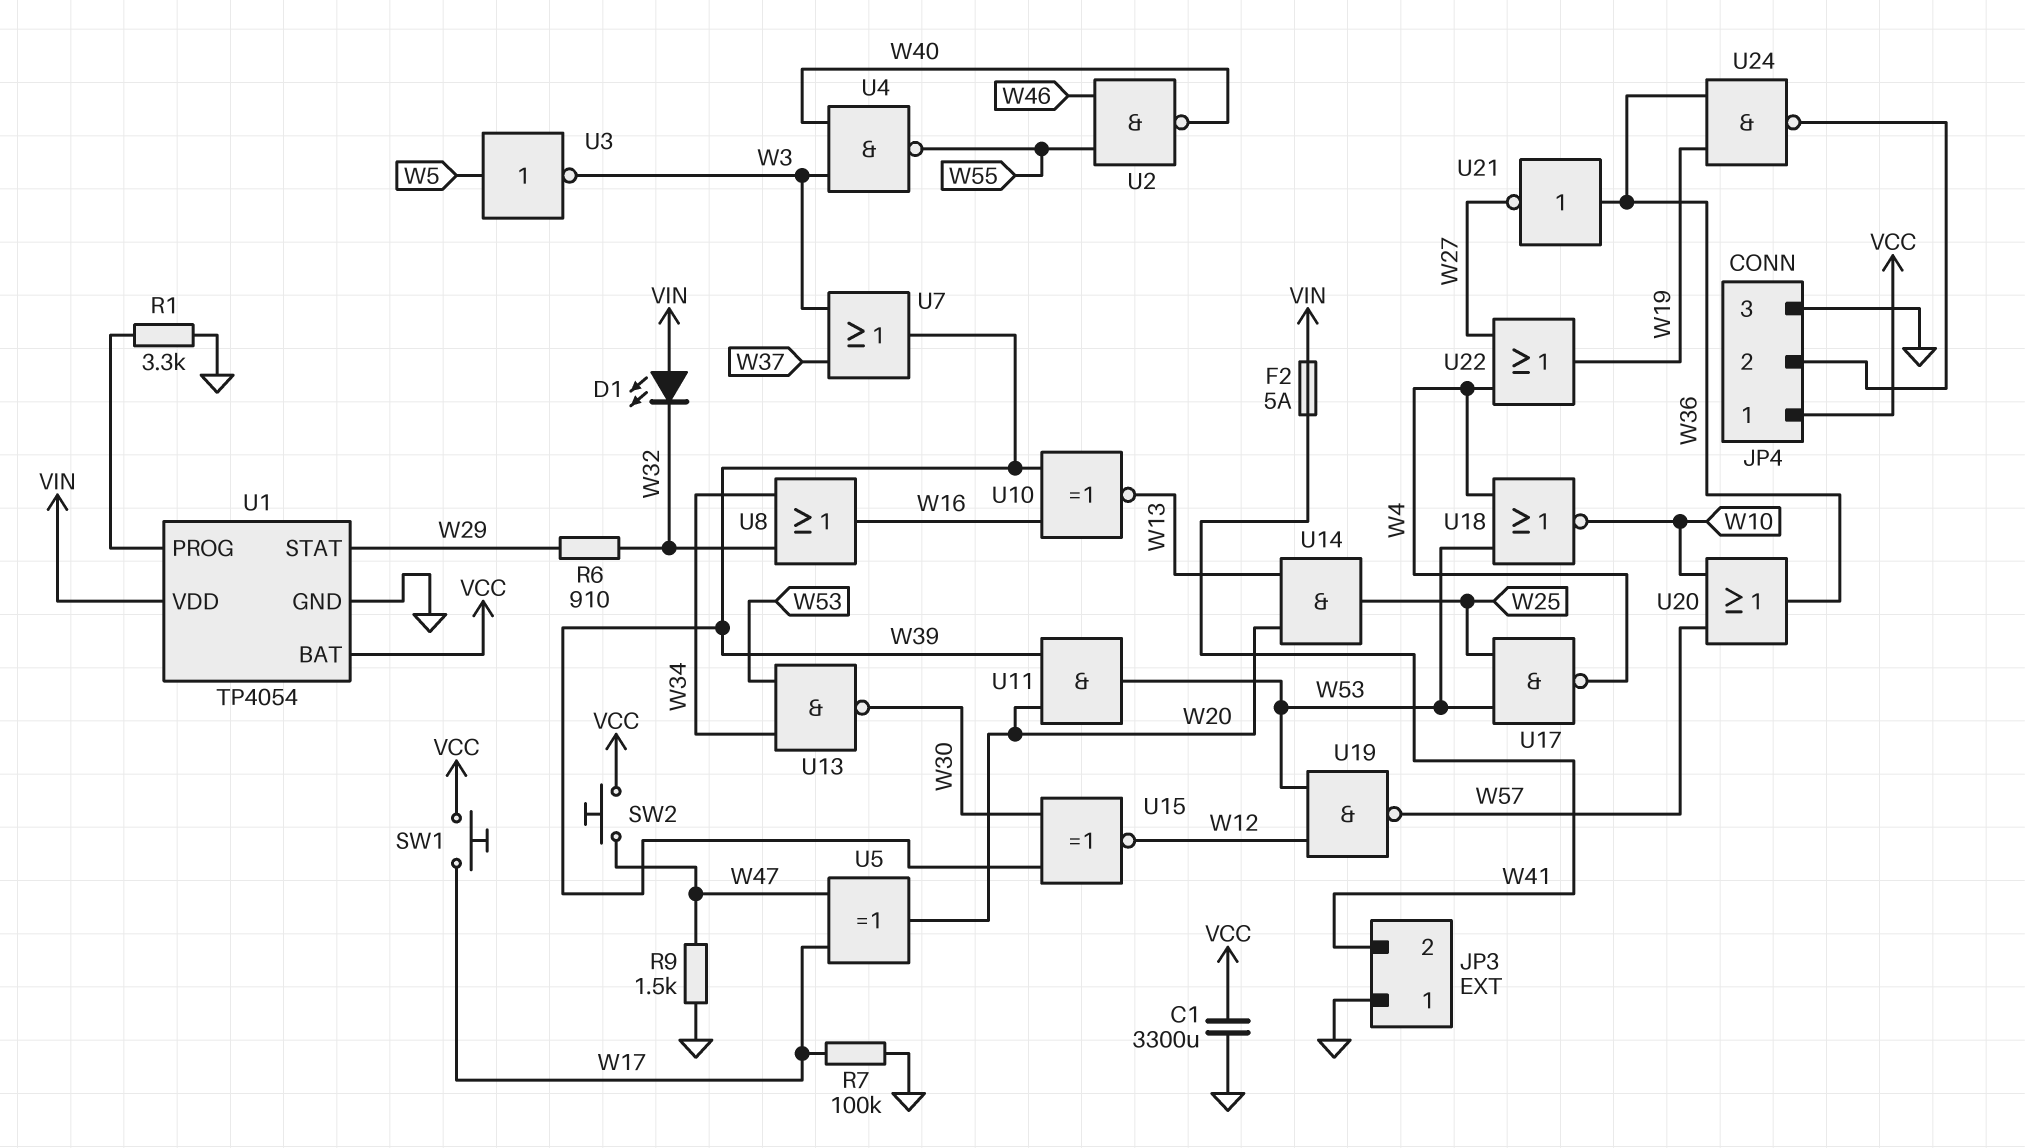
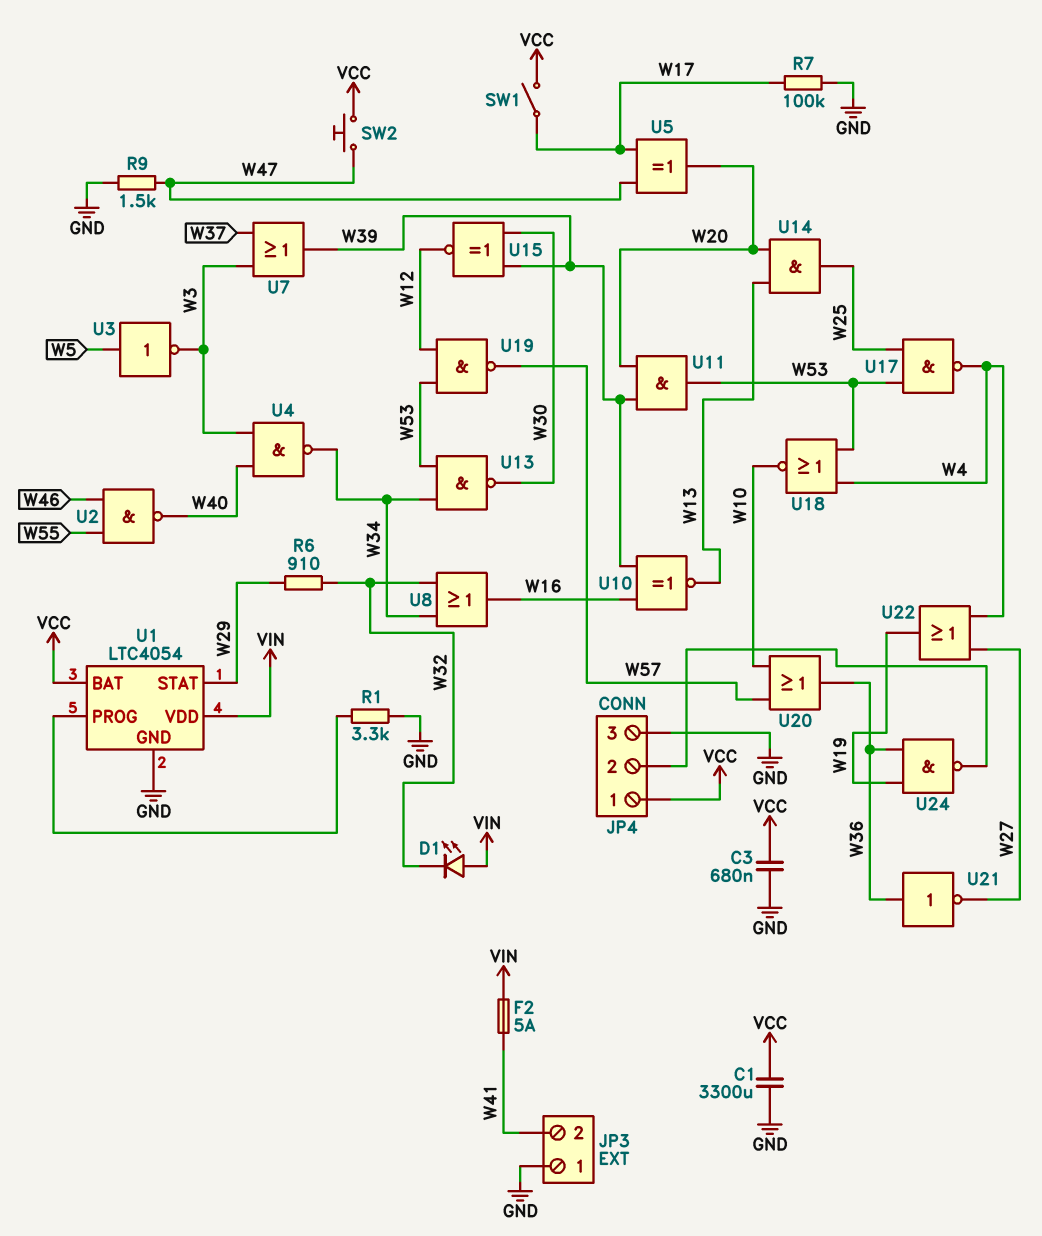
C3: none -> 680nF (GND, VCC)
SW1: button (VCC, W17) -> switch (VCC, W17)
U1: TP4054 -> LTC4054
U4: NAND (in W3, in W40, out W55) -> NAND (in W3, in W40, out W34)

